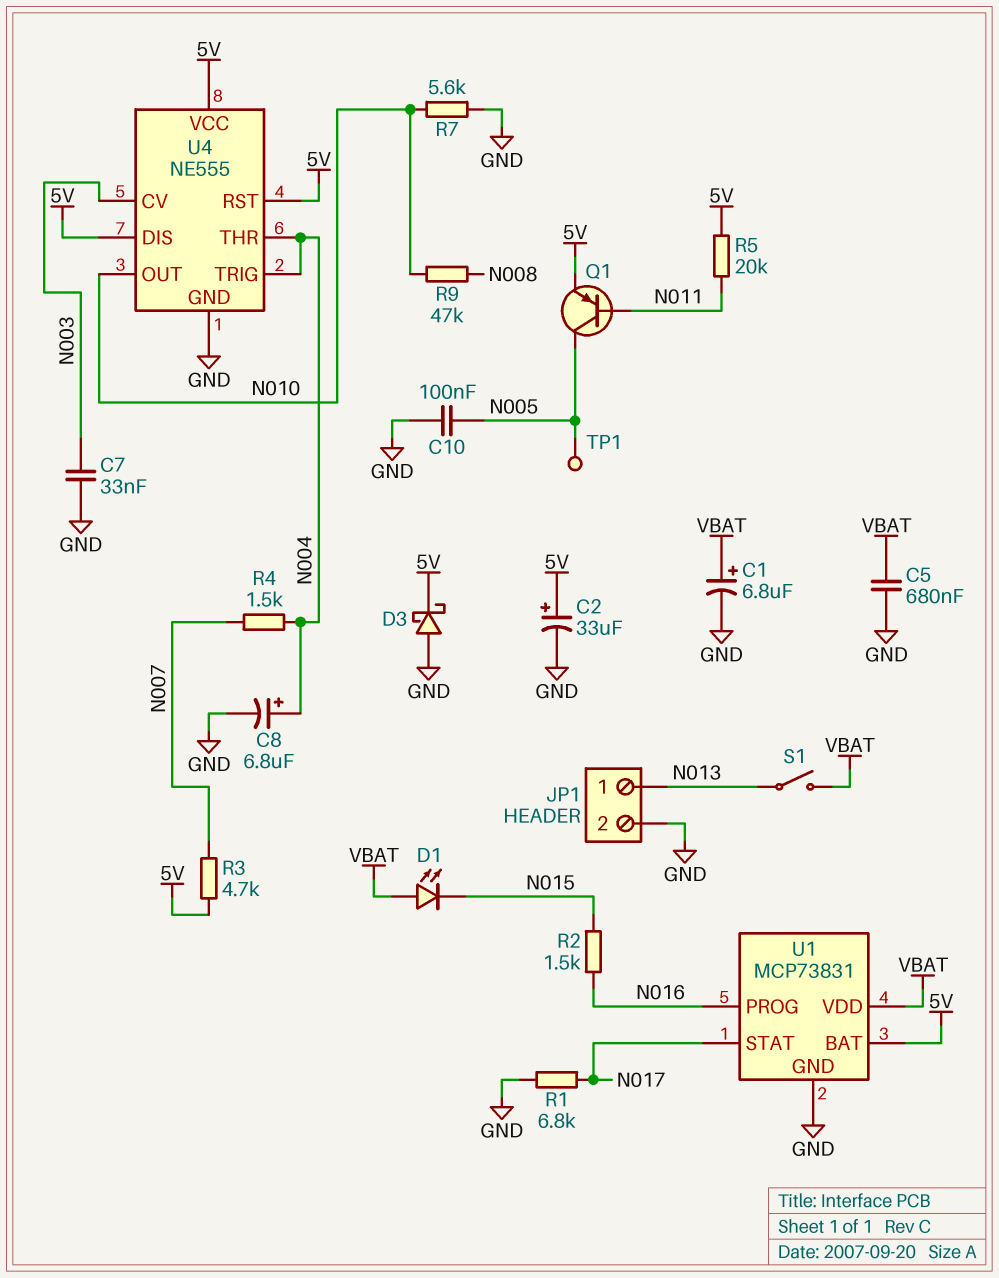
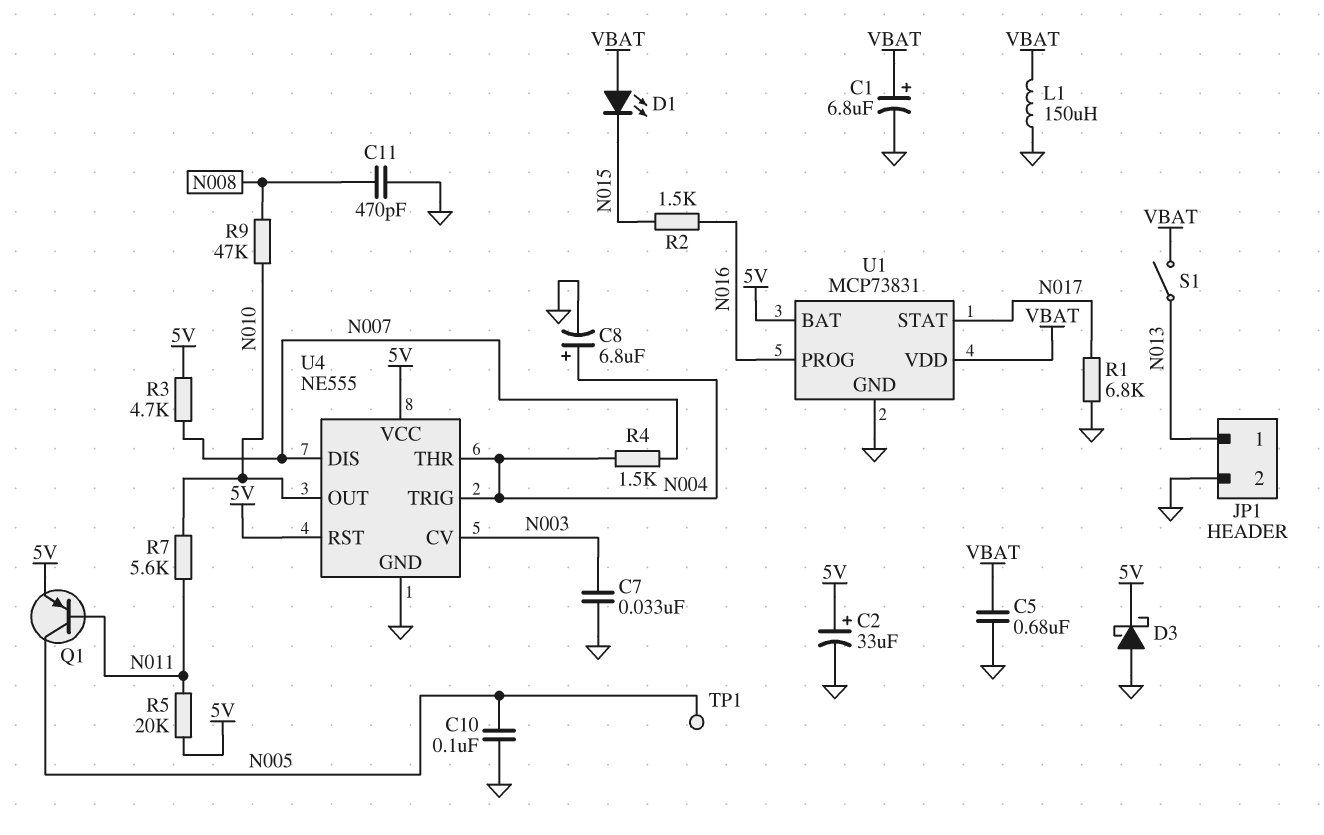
C11: none -> 470pF (GND, N008)
L1: none -> 150uH (GND, VBAT)
R7: 5.6k (GND, N010) -> 5.6k (N010, N011)
U4 pin DIS: 5V -> N007

